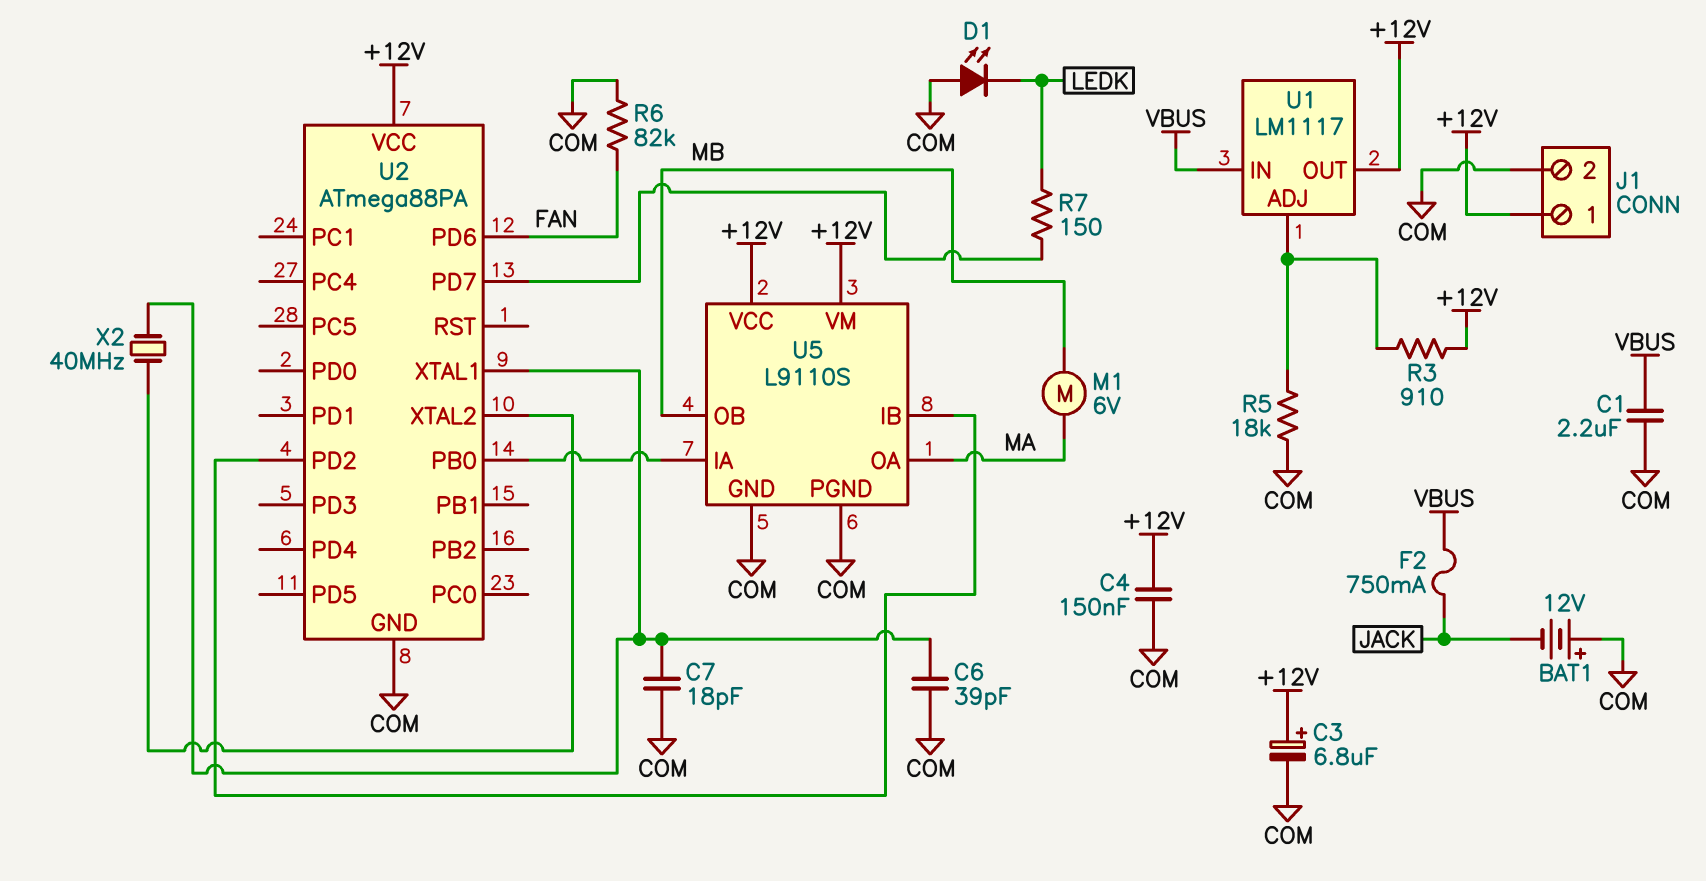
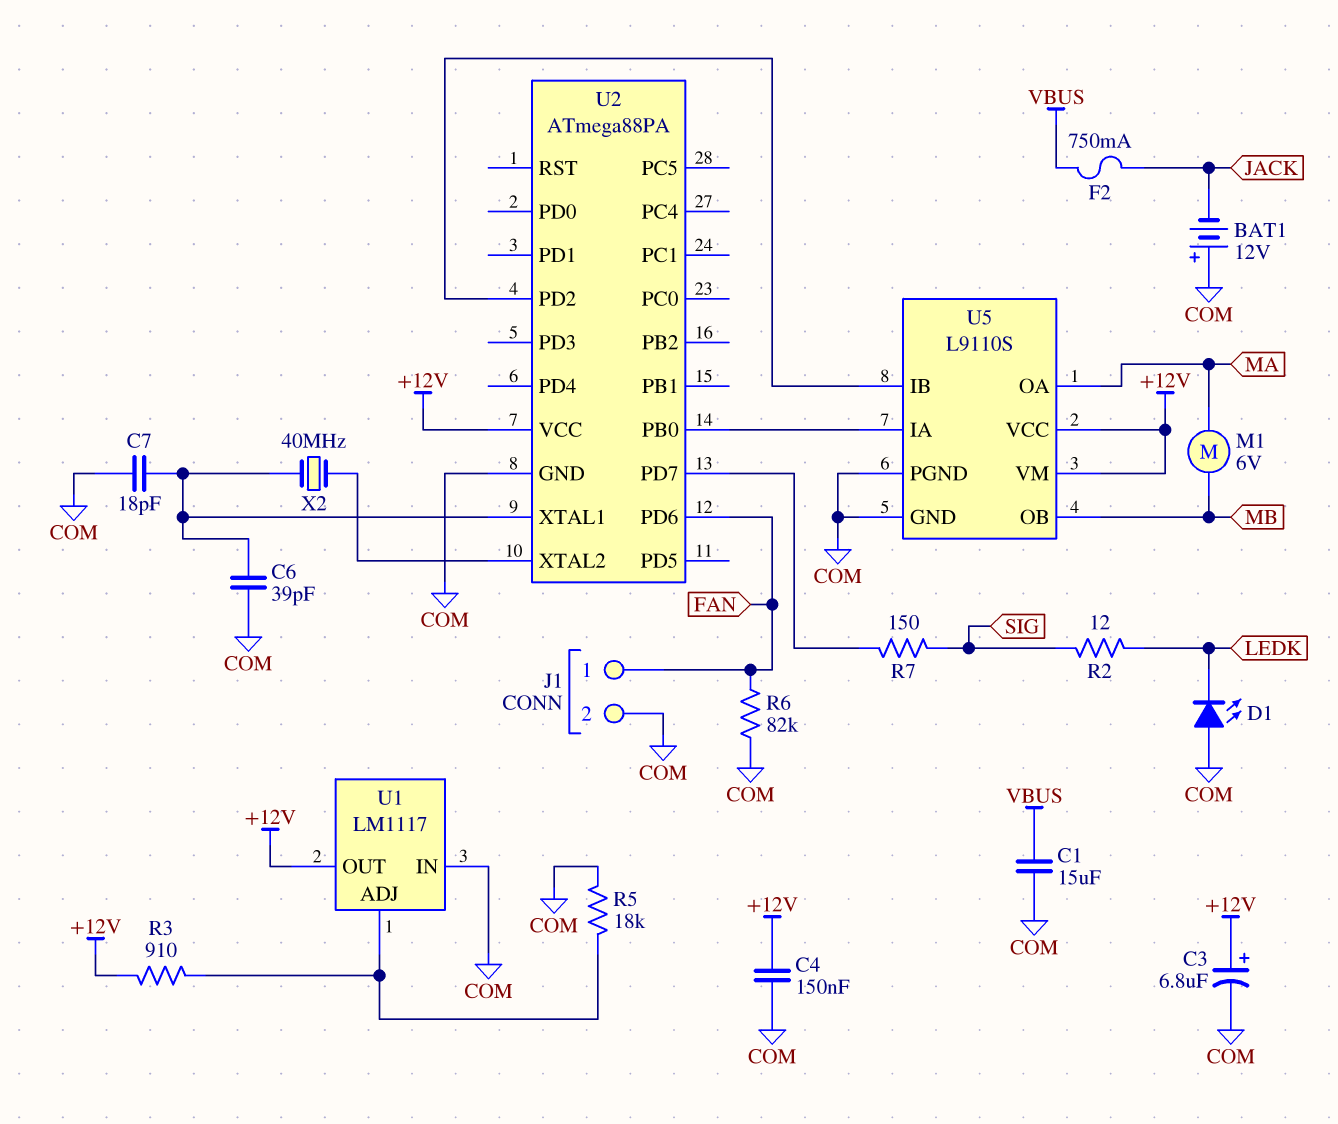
C1: 2.2uF (COM, VBUS) -> 15uF (COM, VBUS)
J1 pin 1: +12V -> FAN
R2: none -> 12 (LEDK, SIG)
R7: 150 (LEDK, U2/PD7) -> 150 (SIG, U2/PD7)
U1 pin IN: VBUS -> COM

